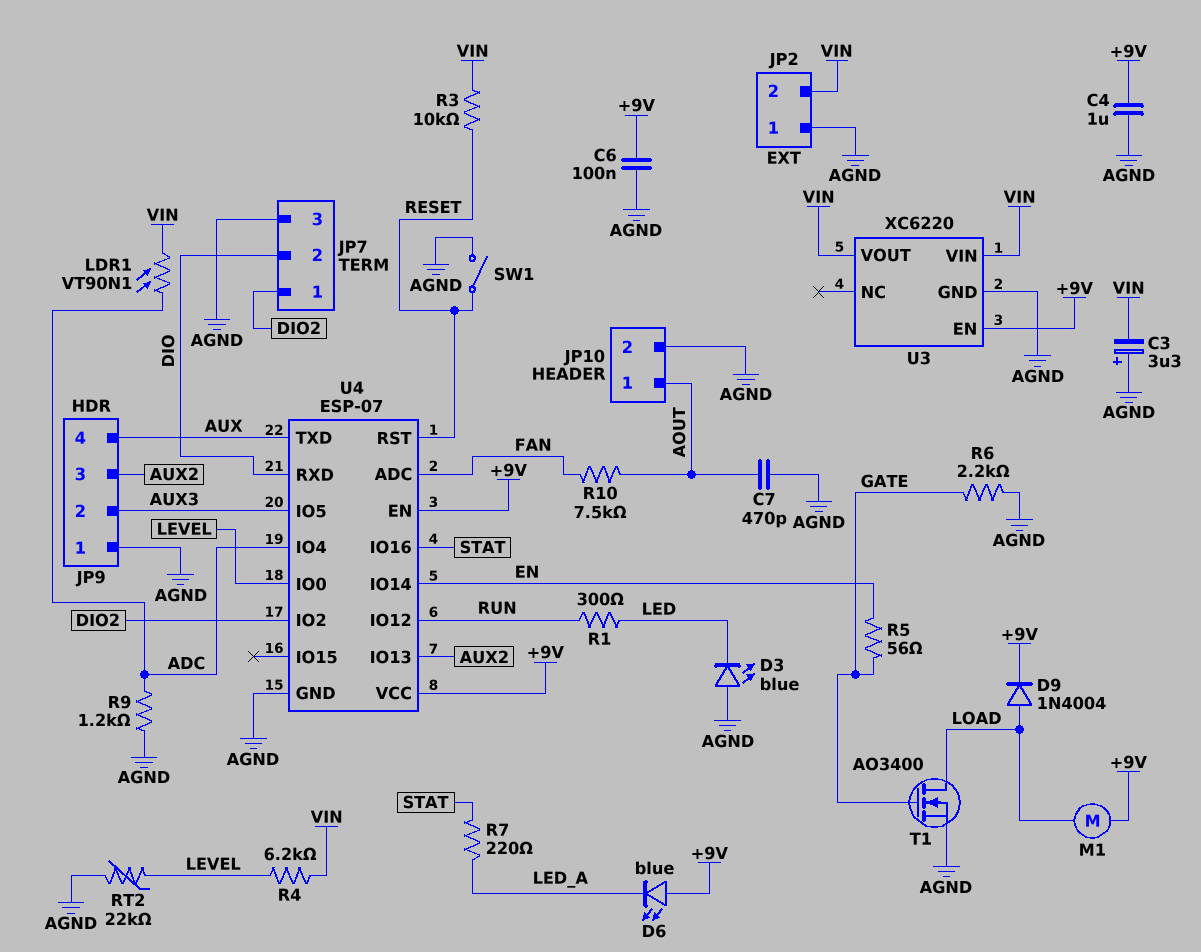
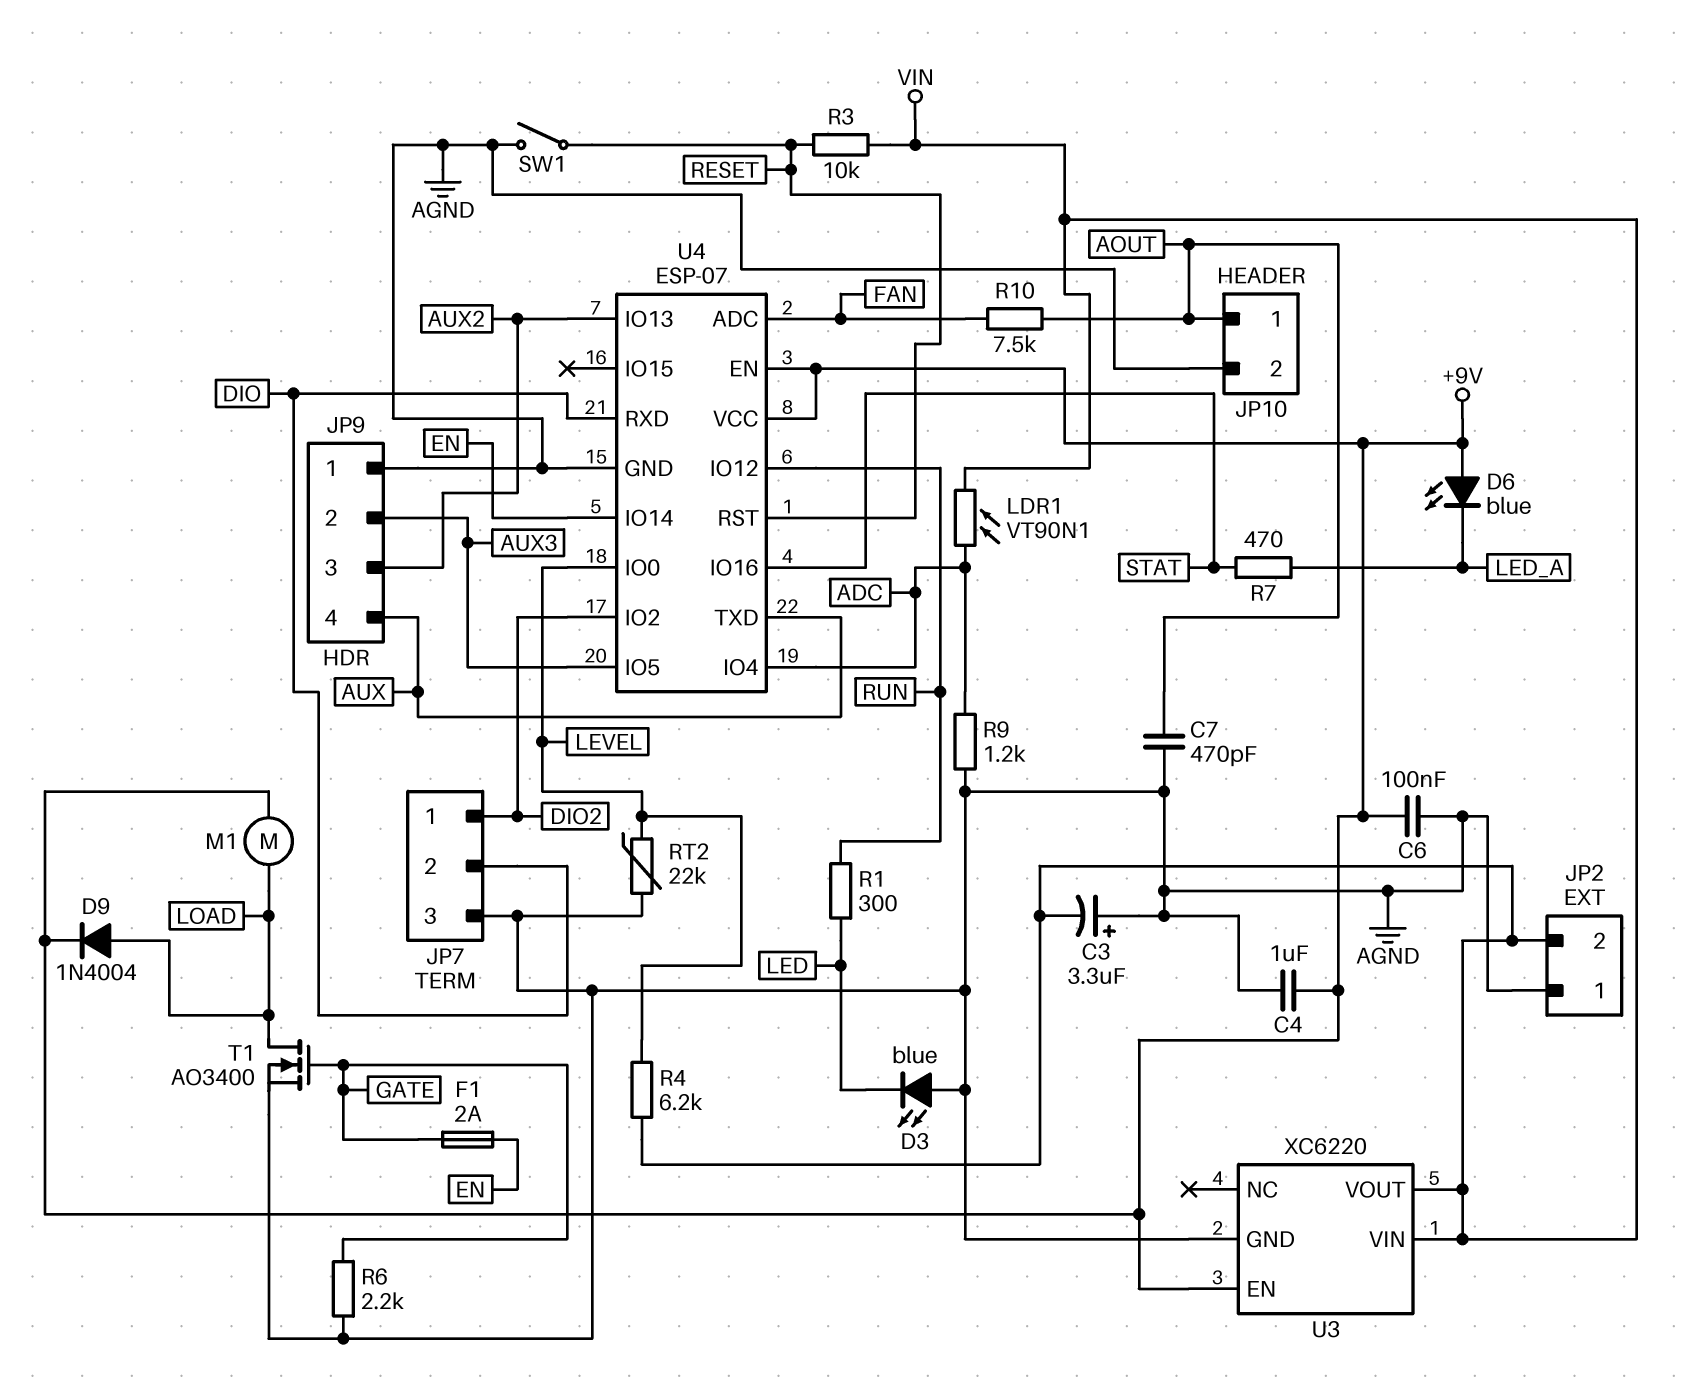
F1: none -> 2A (EN, GATE)
R5: 56 (EN, GATE) -> none
R7: 220 (LED_A, STAT) -> 470 (LED_A, STAT)

